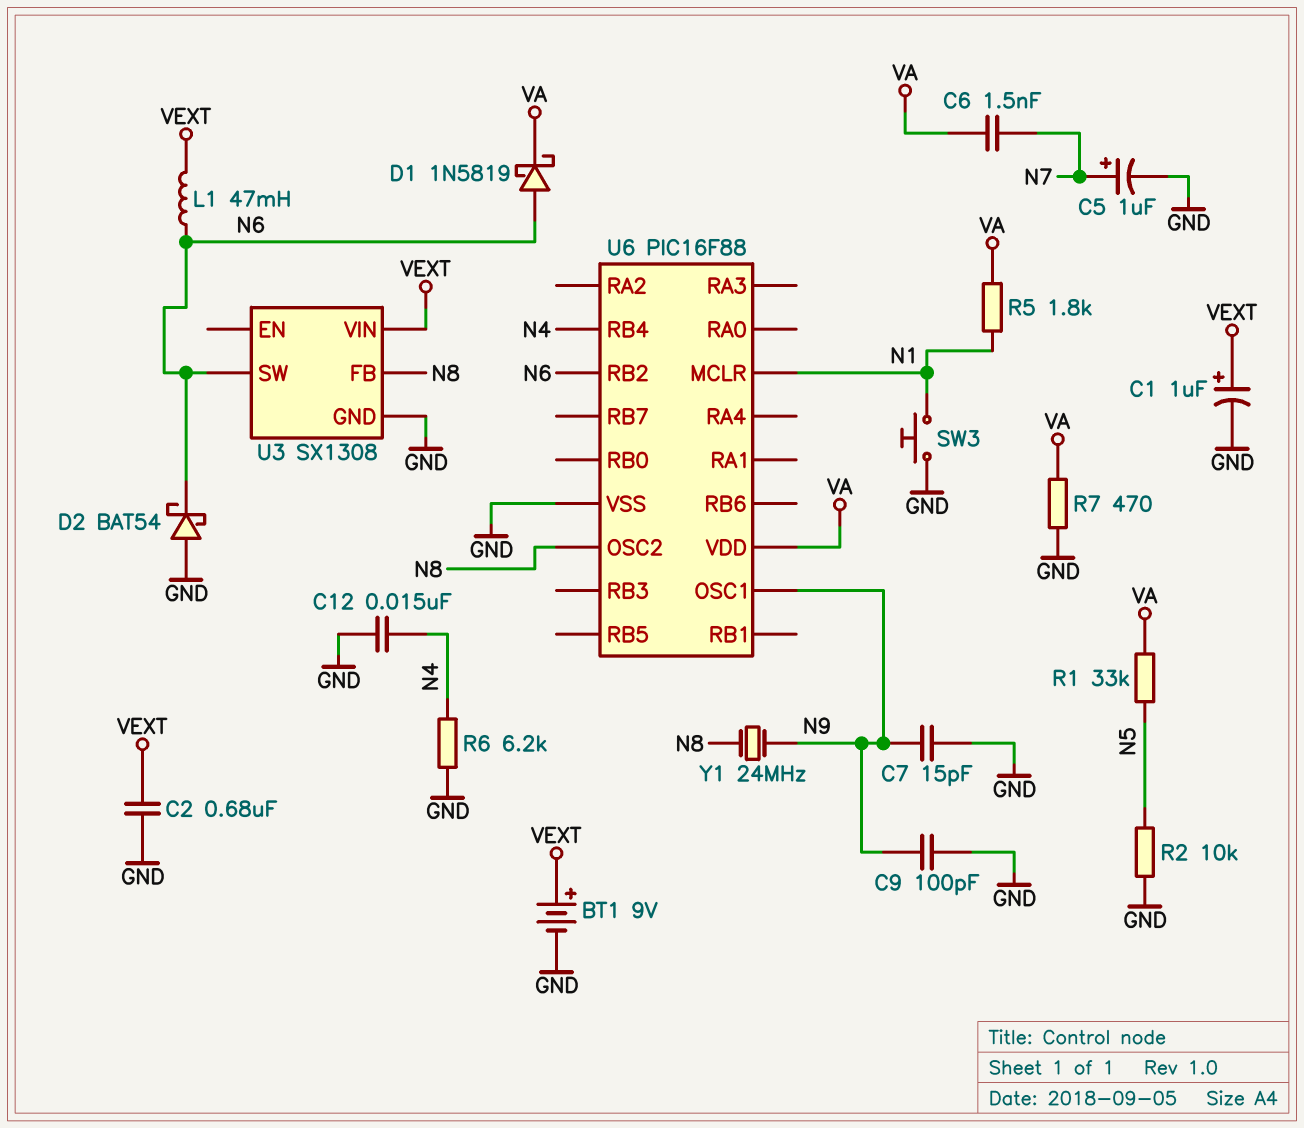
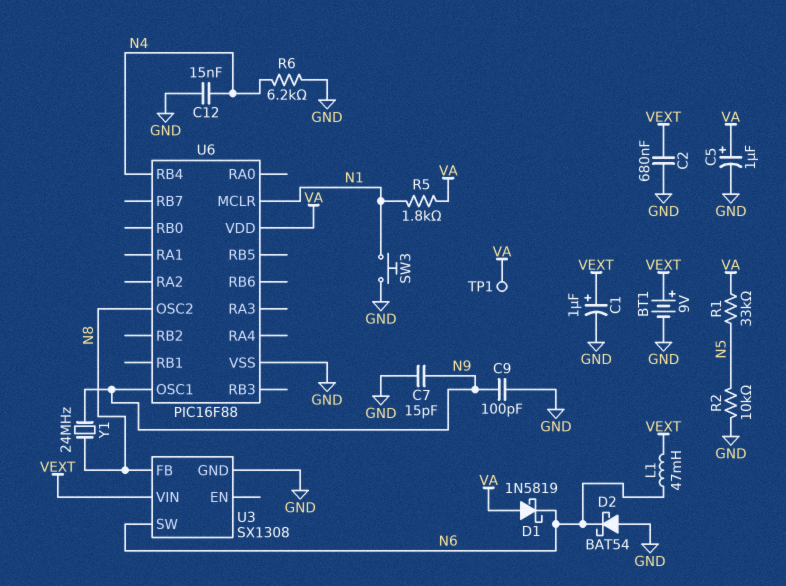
C5: 1uF (plus N7, minus GND) -> 1uF (plus VA, minus GND)
C6: 1.5nF (N7, VA) -> none
D1: schottky 1N5819 (A N6, K VA) -> schottky 1N5819 (A VA, K N6)
R7: 470 (GND, VA) -> none
TP1: none -> test point (VA)
U6 pin RB2: N6 -> none

